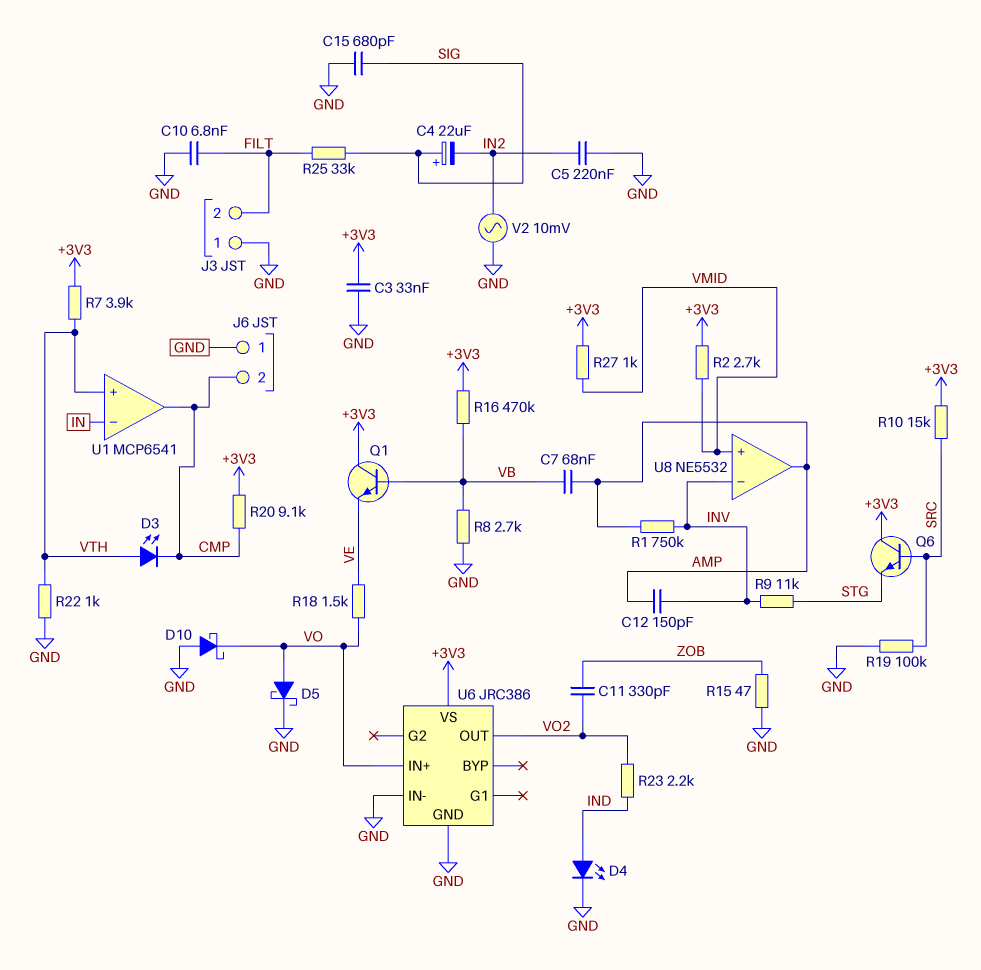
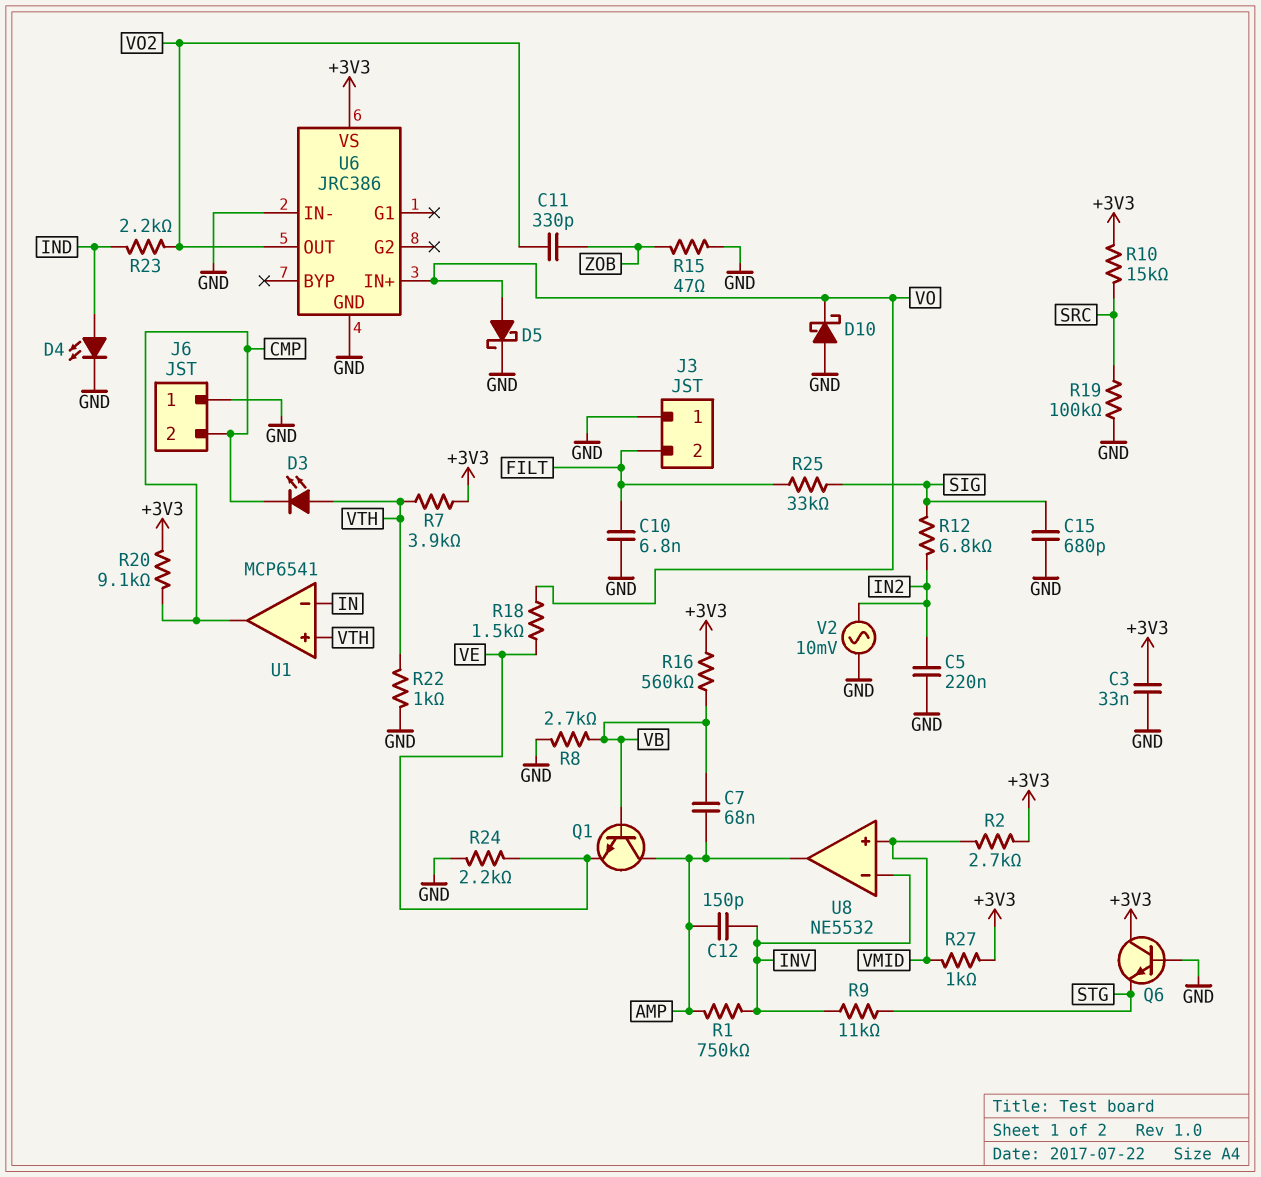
C4: 22uF (plus SIG, minus IN2) -> none
Q1: NPN (B VB, C +3V3, E VE) -> NPN (B VB, C AMP, E VE)
Q6: NPN (B SRC, C +3V3, E STG) -> NPN (B GND, C +3V3, E STG)
R12: none -> 6.8k (IN2, SIG)
R16: 470k (+3V3, VB) -> 560k (+3V3, VB)
R24: none -> 2.2k (GND, VE)

